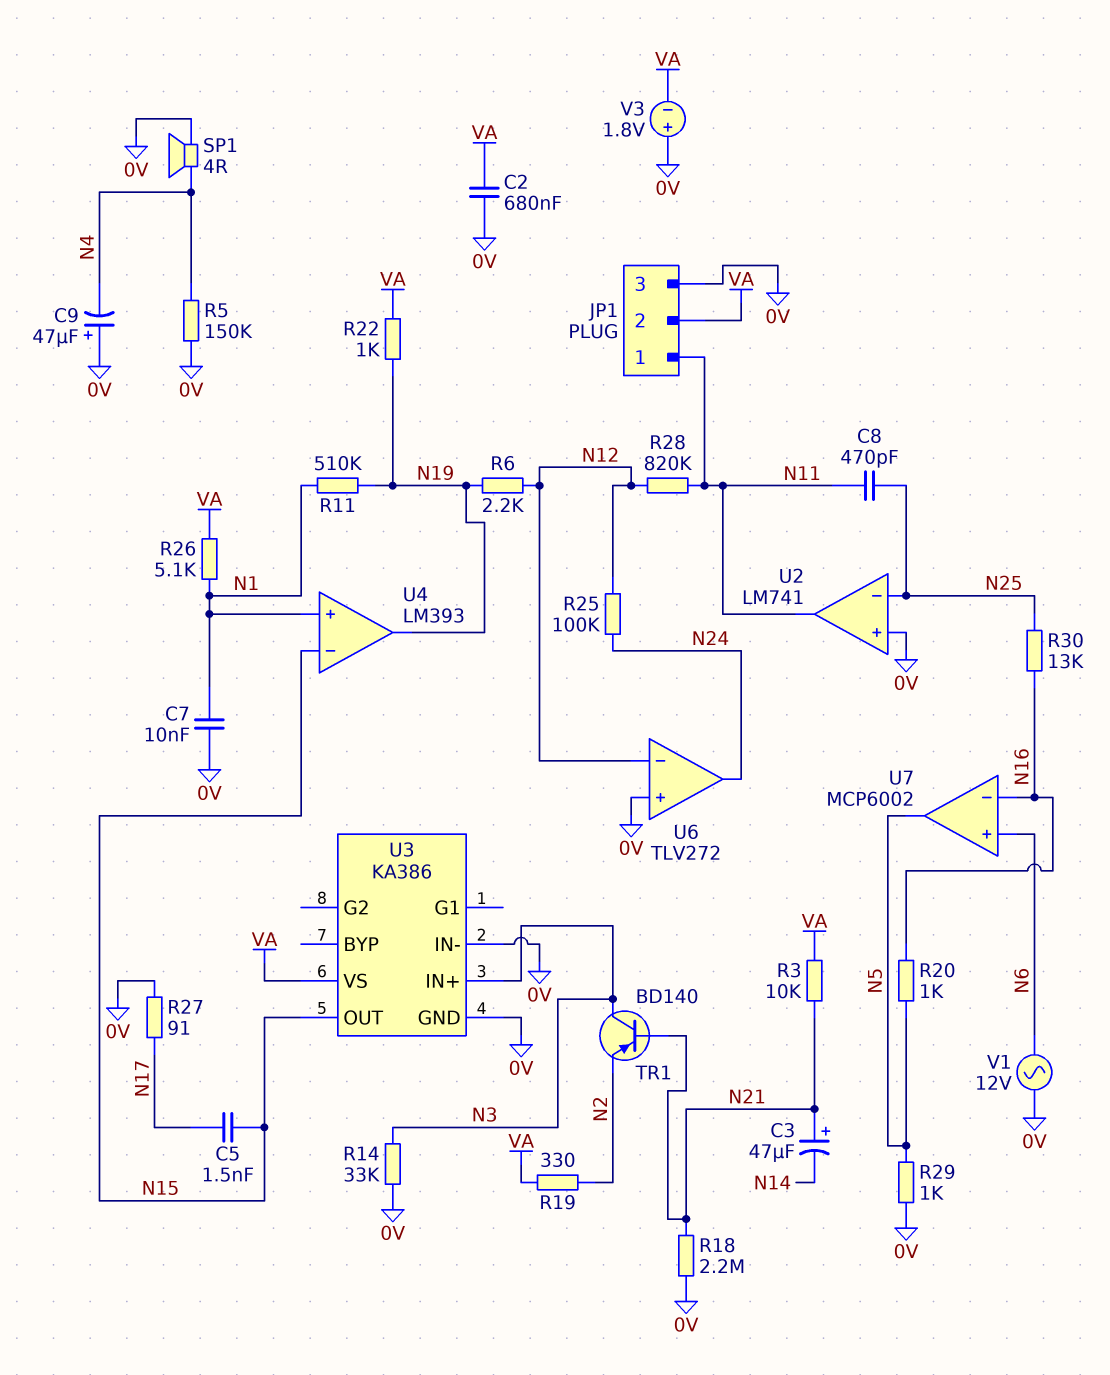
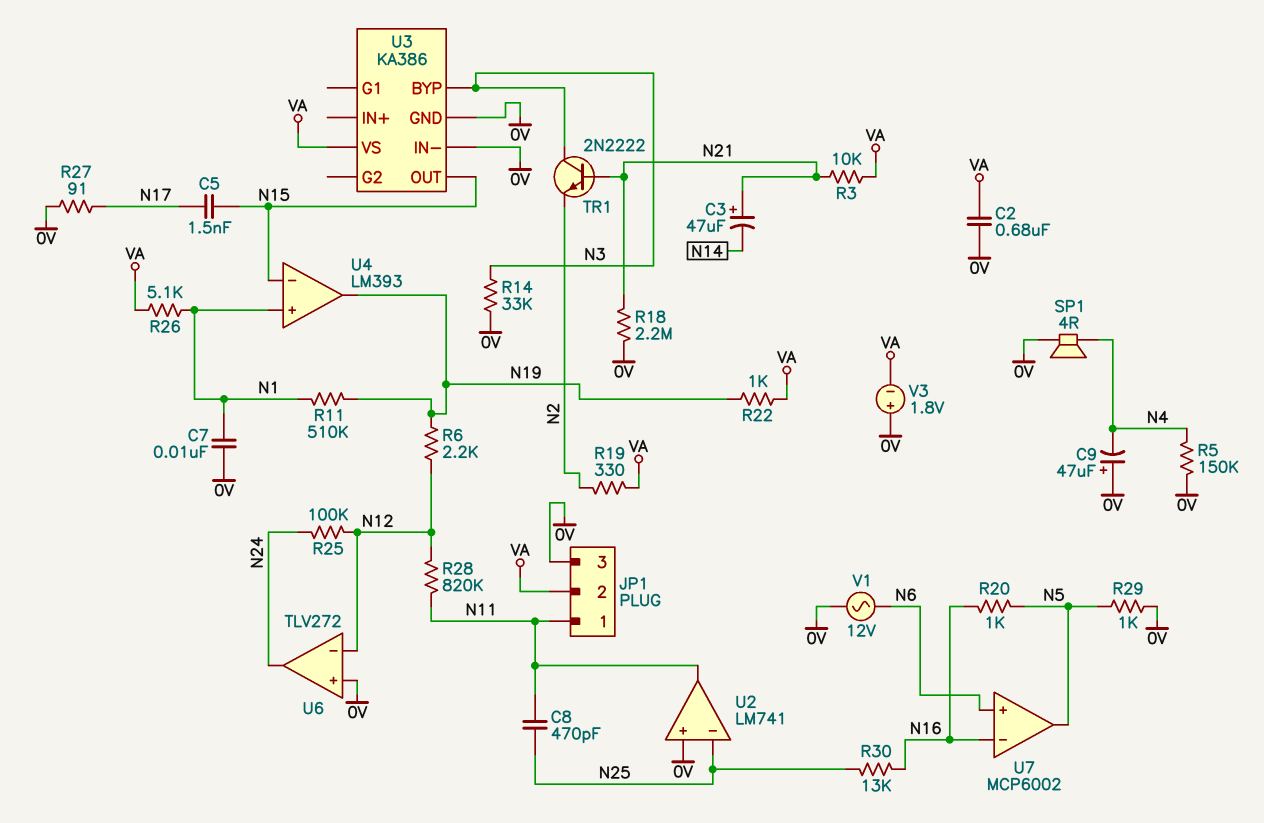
TR1: PNP BD140 (B N21, C N3, E N2) -> NPN 2N2222 (B N21, C N3, E N2)
U3 pin BYP: none -> N3
U3 pin IN+: N3 -> none

